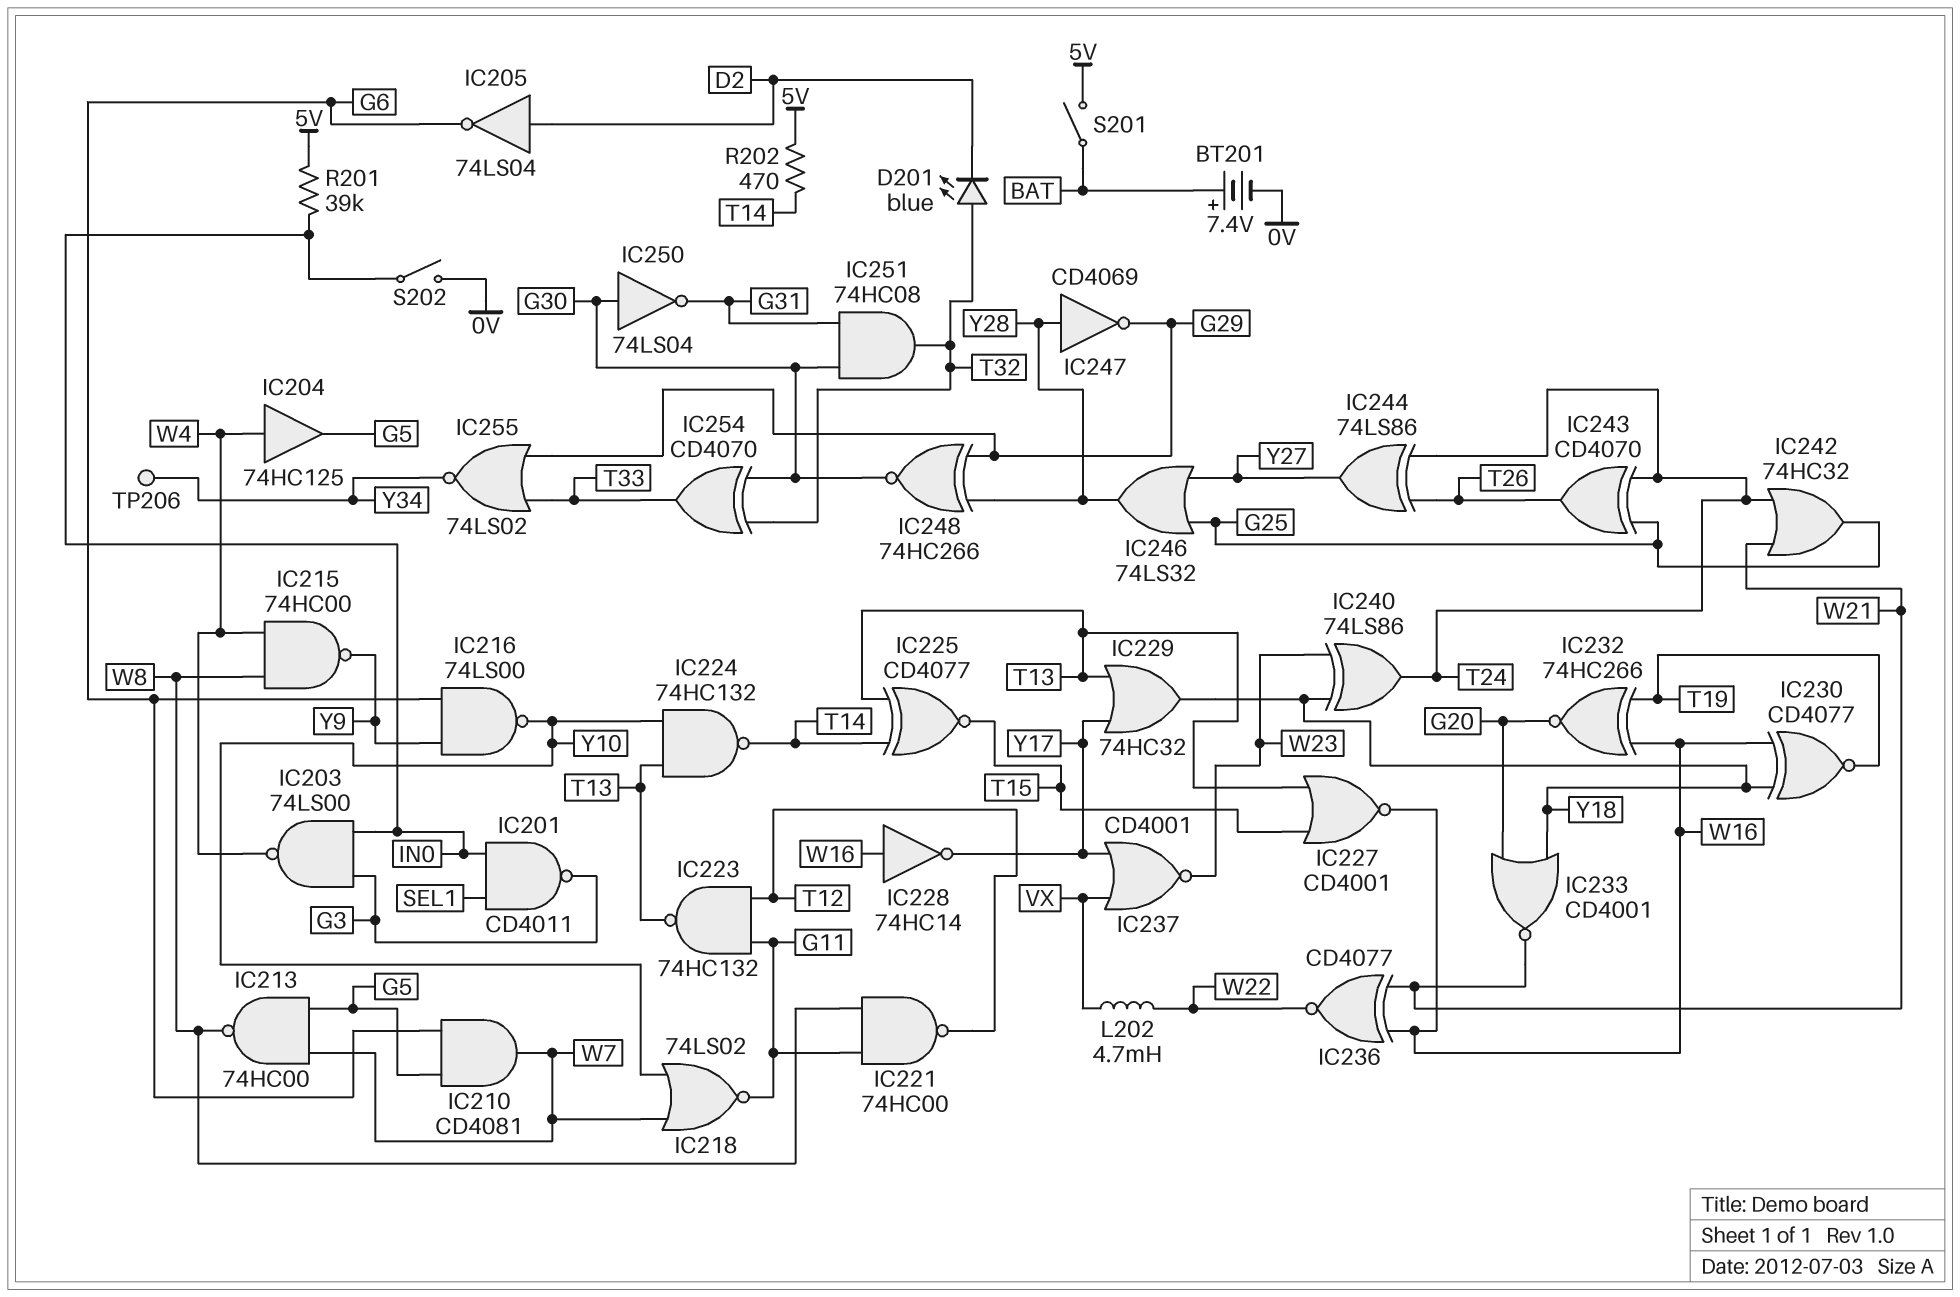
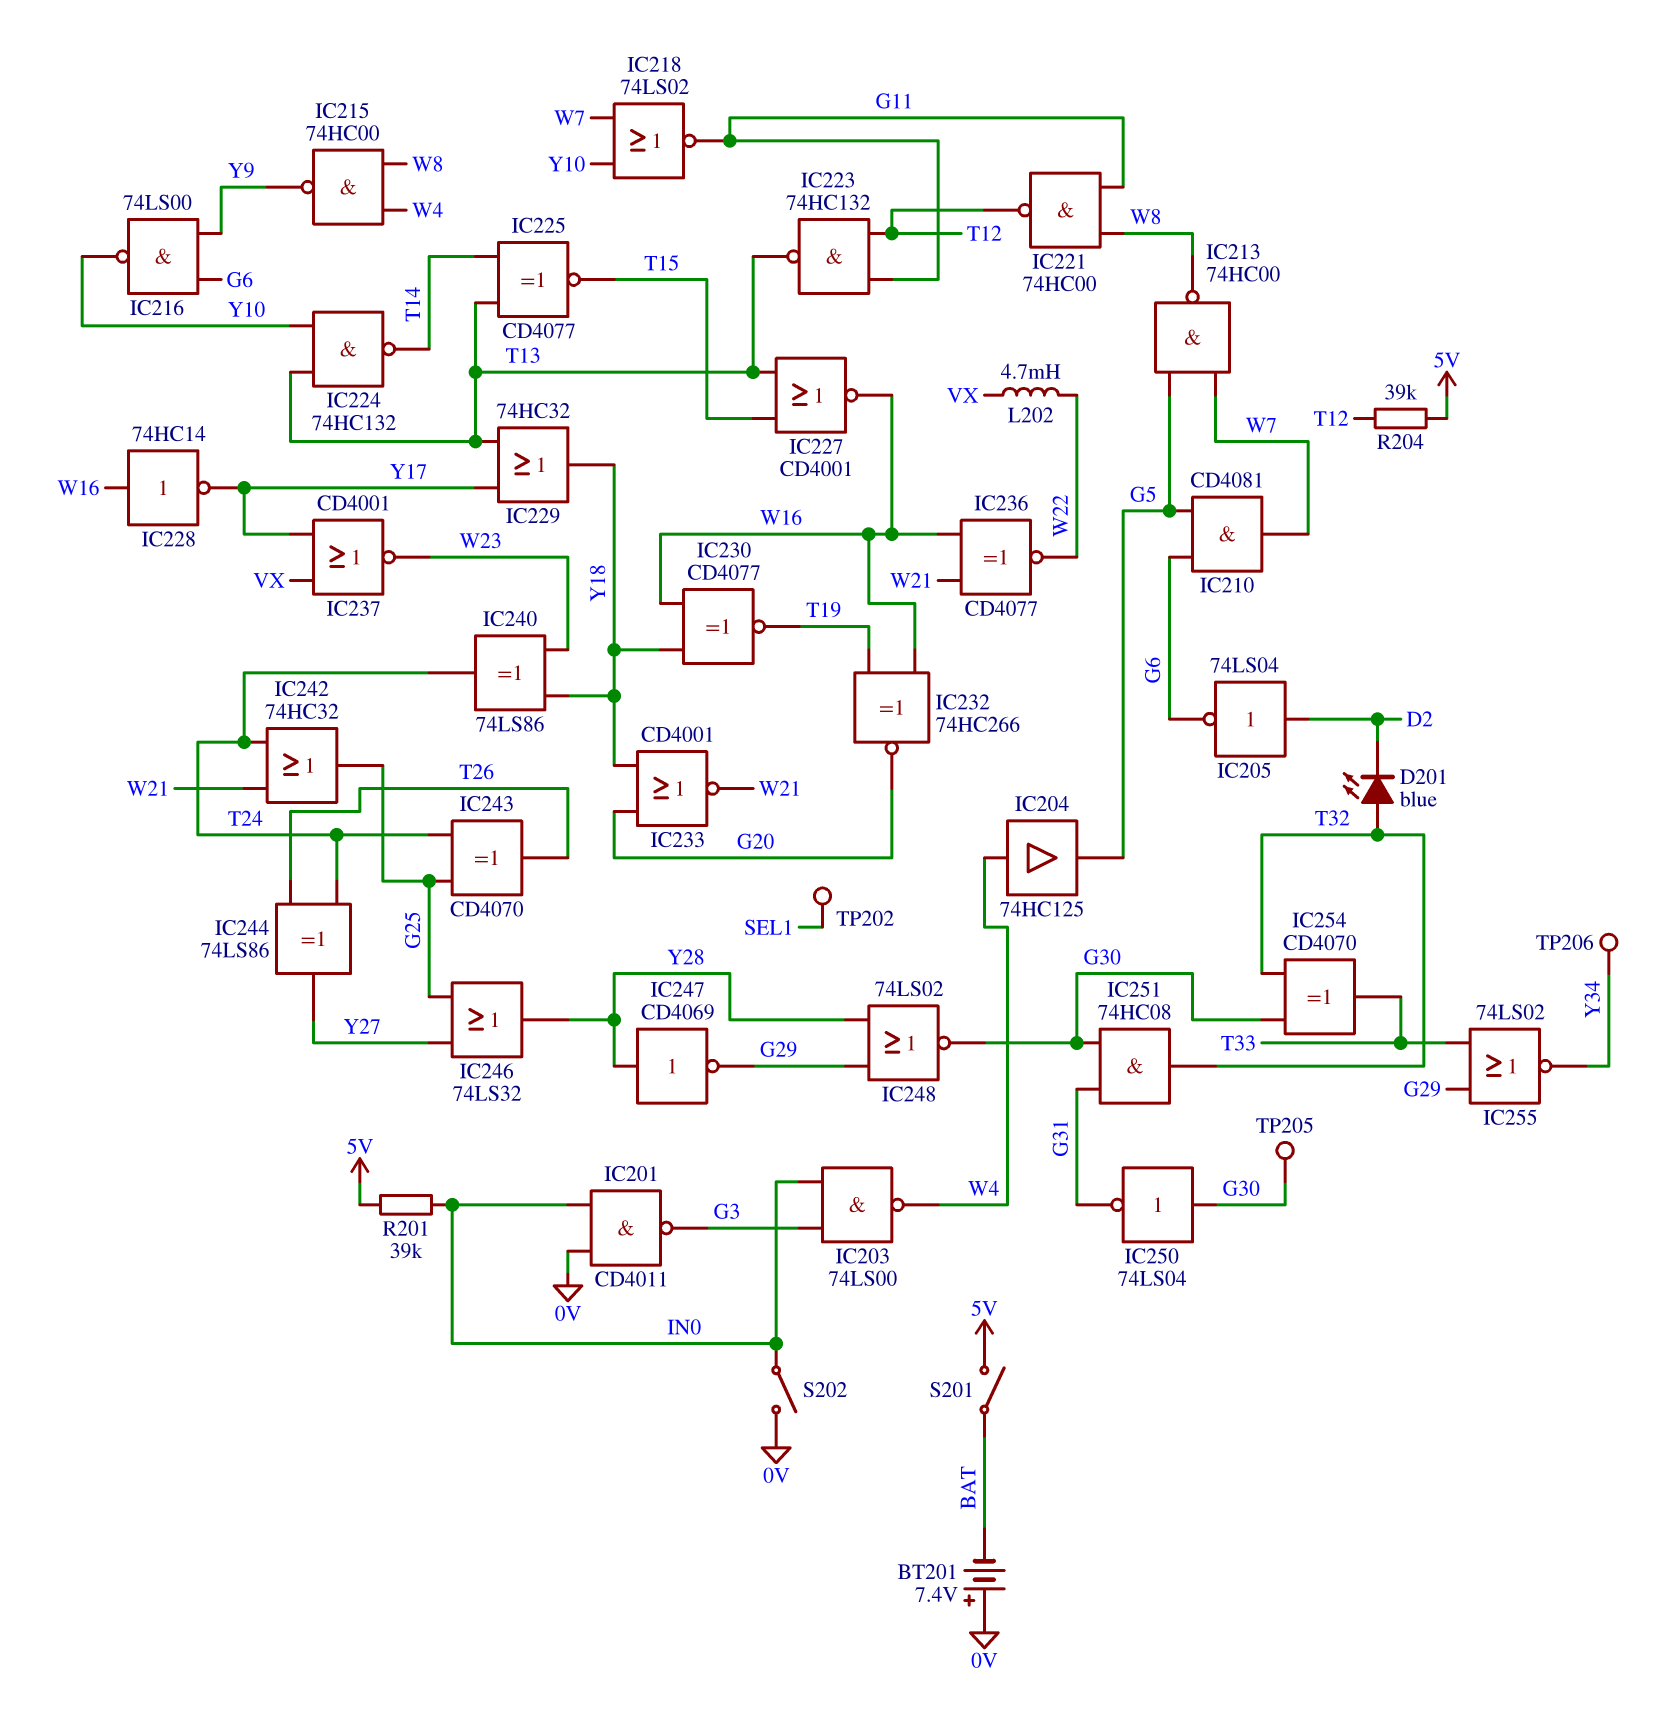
BT201: 7.4V (plus BAT, minus 0V) -> 7.4V (plus 0V, minus BAT)
IC201: NAND CD4011 (in IN0, in SEL1, out G3) -> NAND CD4011 (in 0V, in IN0, out G3)
IC248: XNOR 74HC266 (in G29, in Y28, out G30) -> NOR 74LS02 (in G29, in Y28, out G30)
R202: 470 (5V, T14) -> none
R204: none -> 39k (5V, T12)
TP202: none -> test point (SEL1)
TP205: none -> test point (G30)

